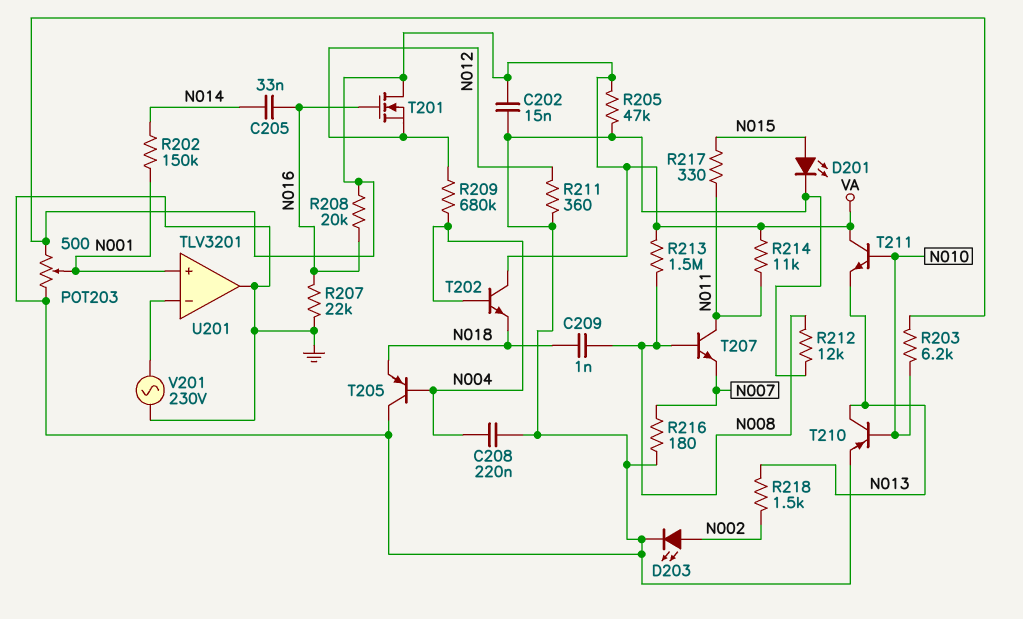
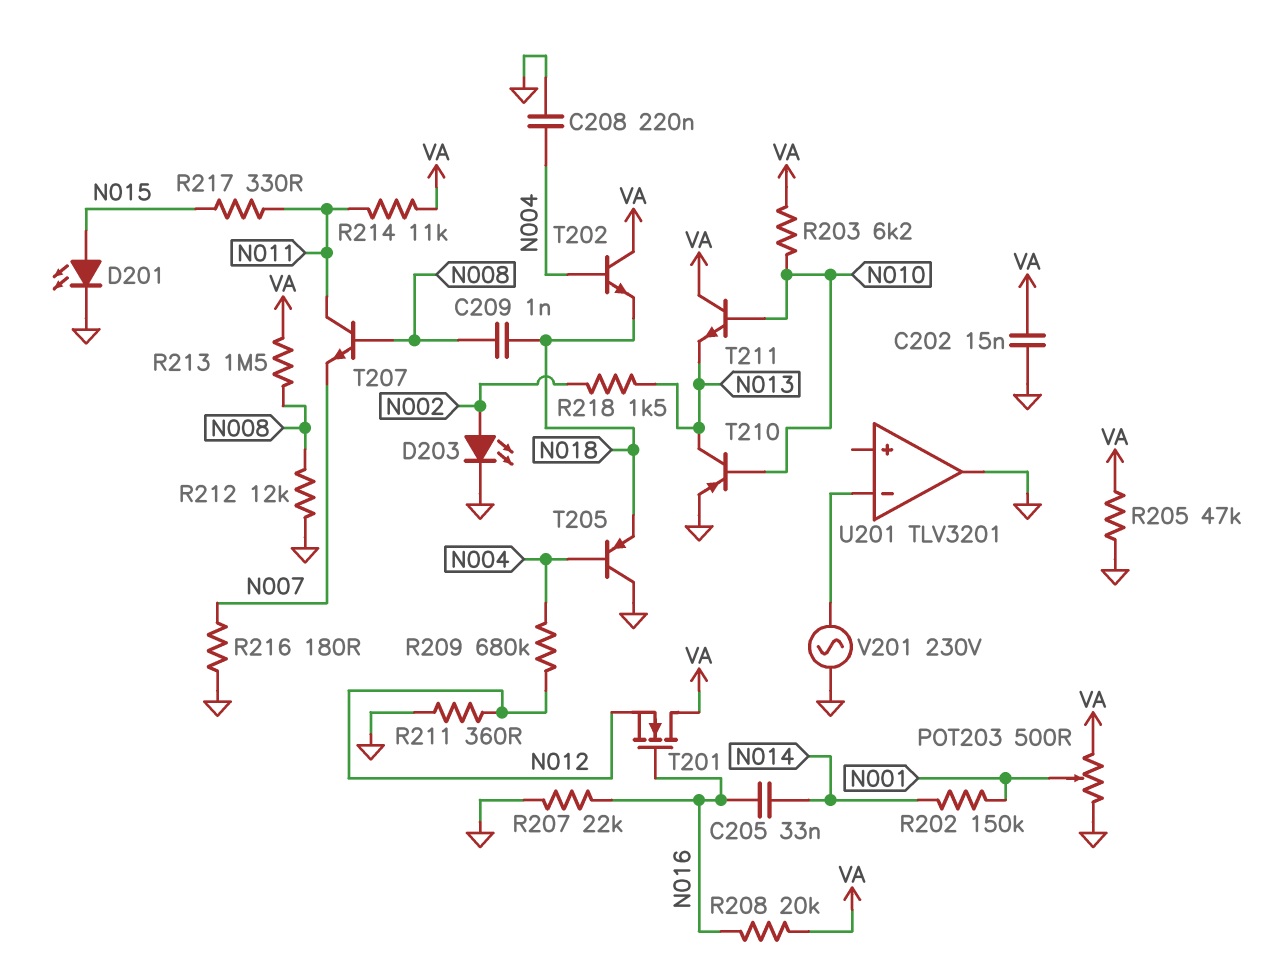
U201 pin in+: N001 -> none

